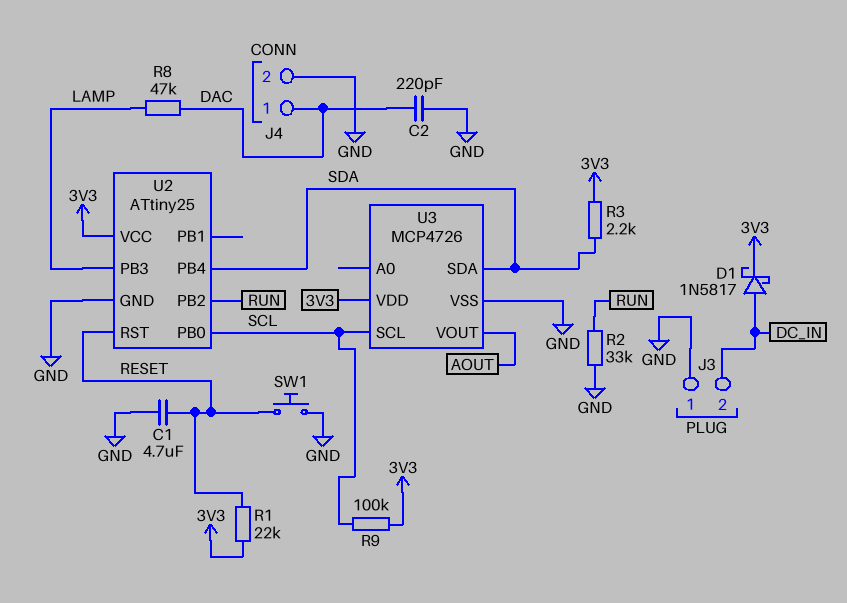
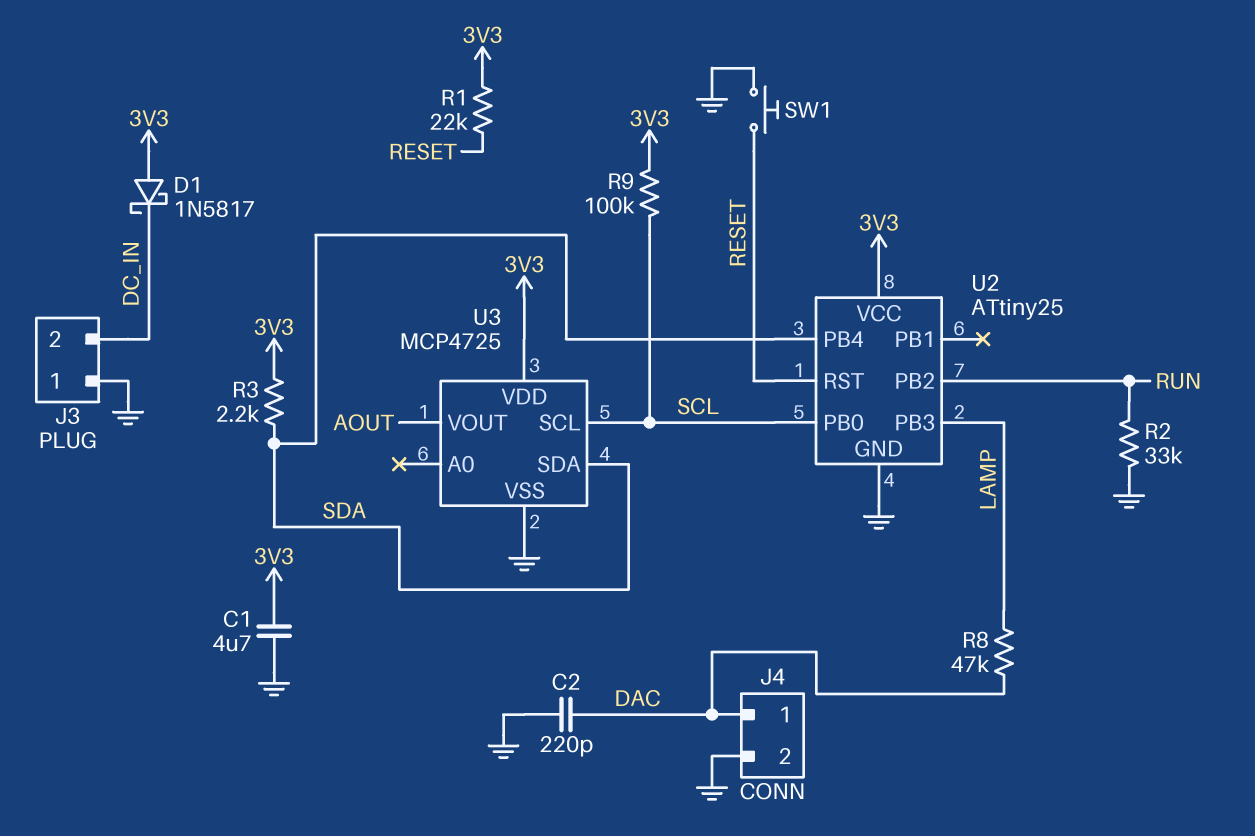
C1: 4.7uF (GND, RESET) -> 4.7uF (3V3, GND)
D1: schottky 1N5817 (A DC_IN, K 3V3) -> schottky 1N5817 (A 3V3, K DC_IN)
U3: MCP4726 -> MCP4725

